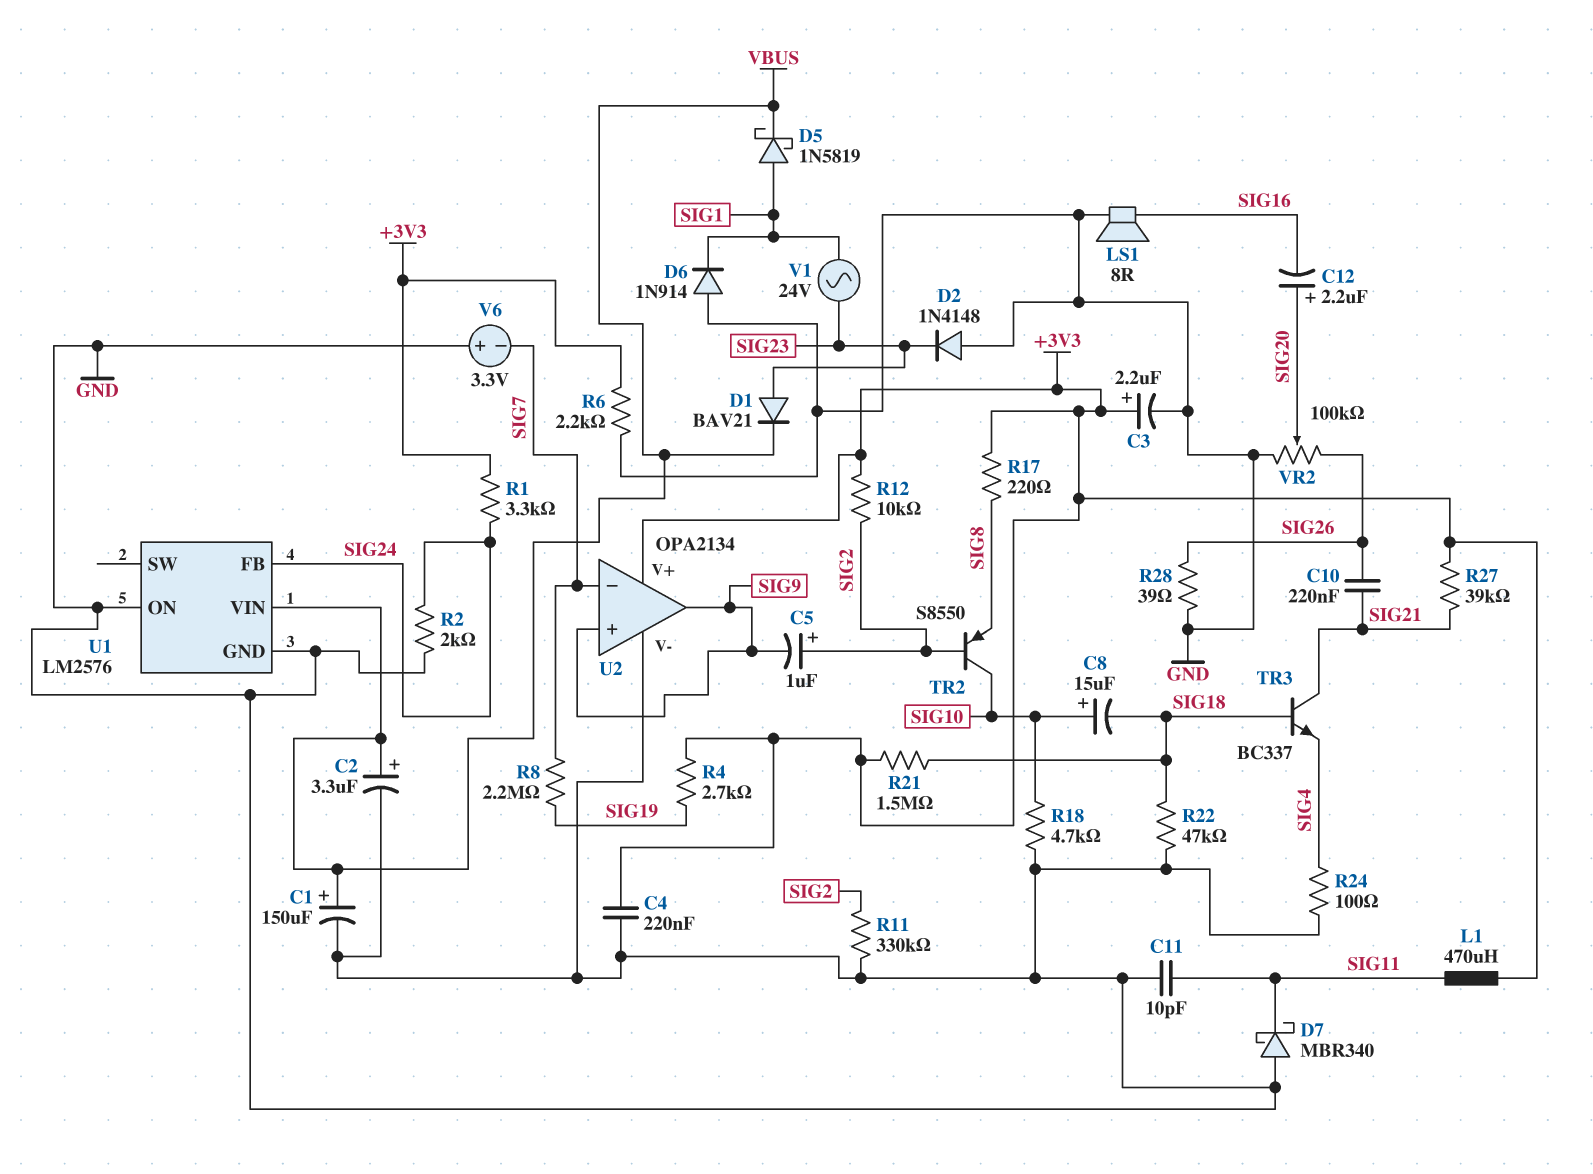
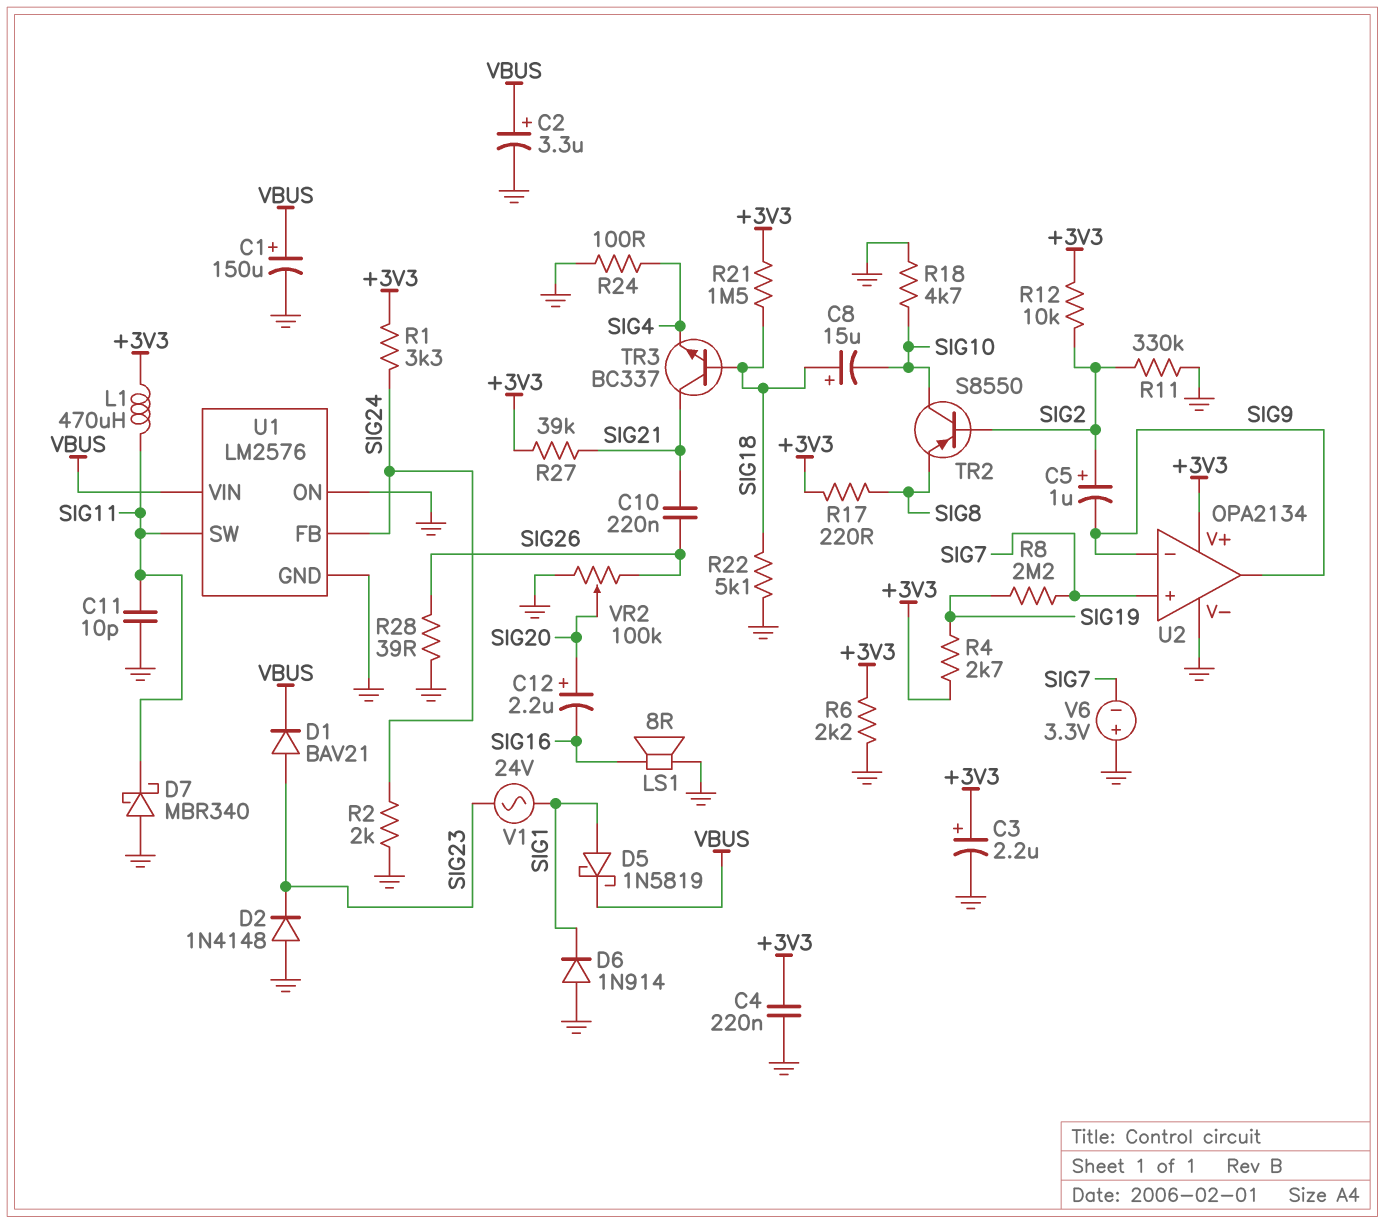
C8: 15uF (plus SIG10, minus SIG18) -> 15uF (plus SIG18, minus SIG10)
R22: 47k (GND, SIG18) -> 5.1k (GND, SIG18)
U1 pin SW: none -> SIG11
U2 pin in+: SIG9 -> SIG7
U2 pin in-: SIG7 -> SIG9

